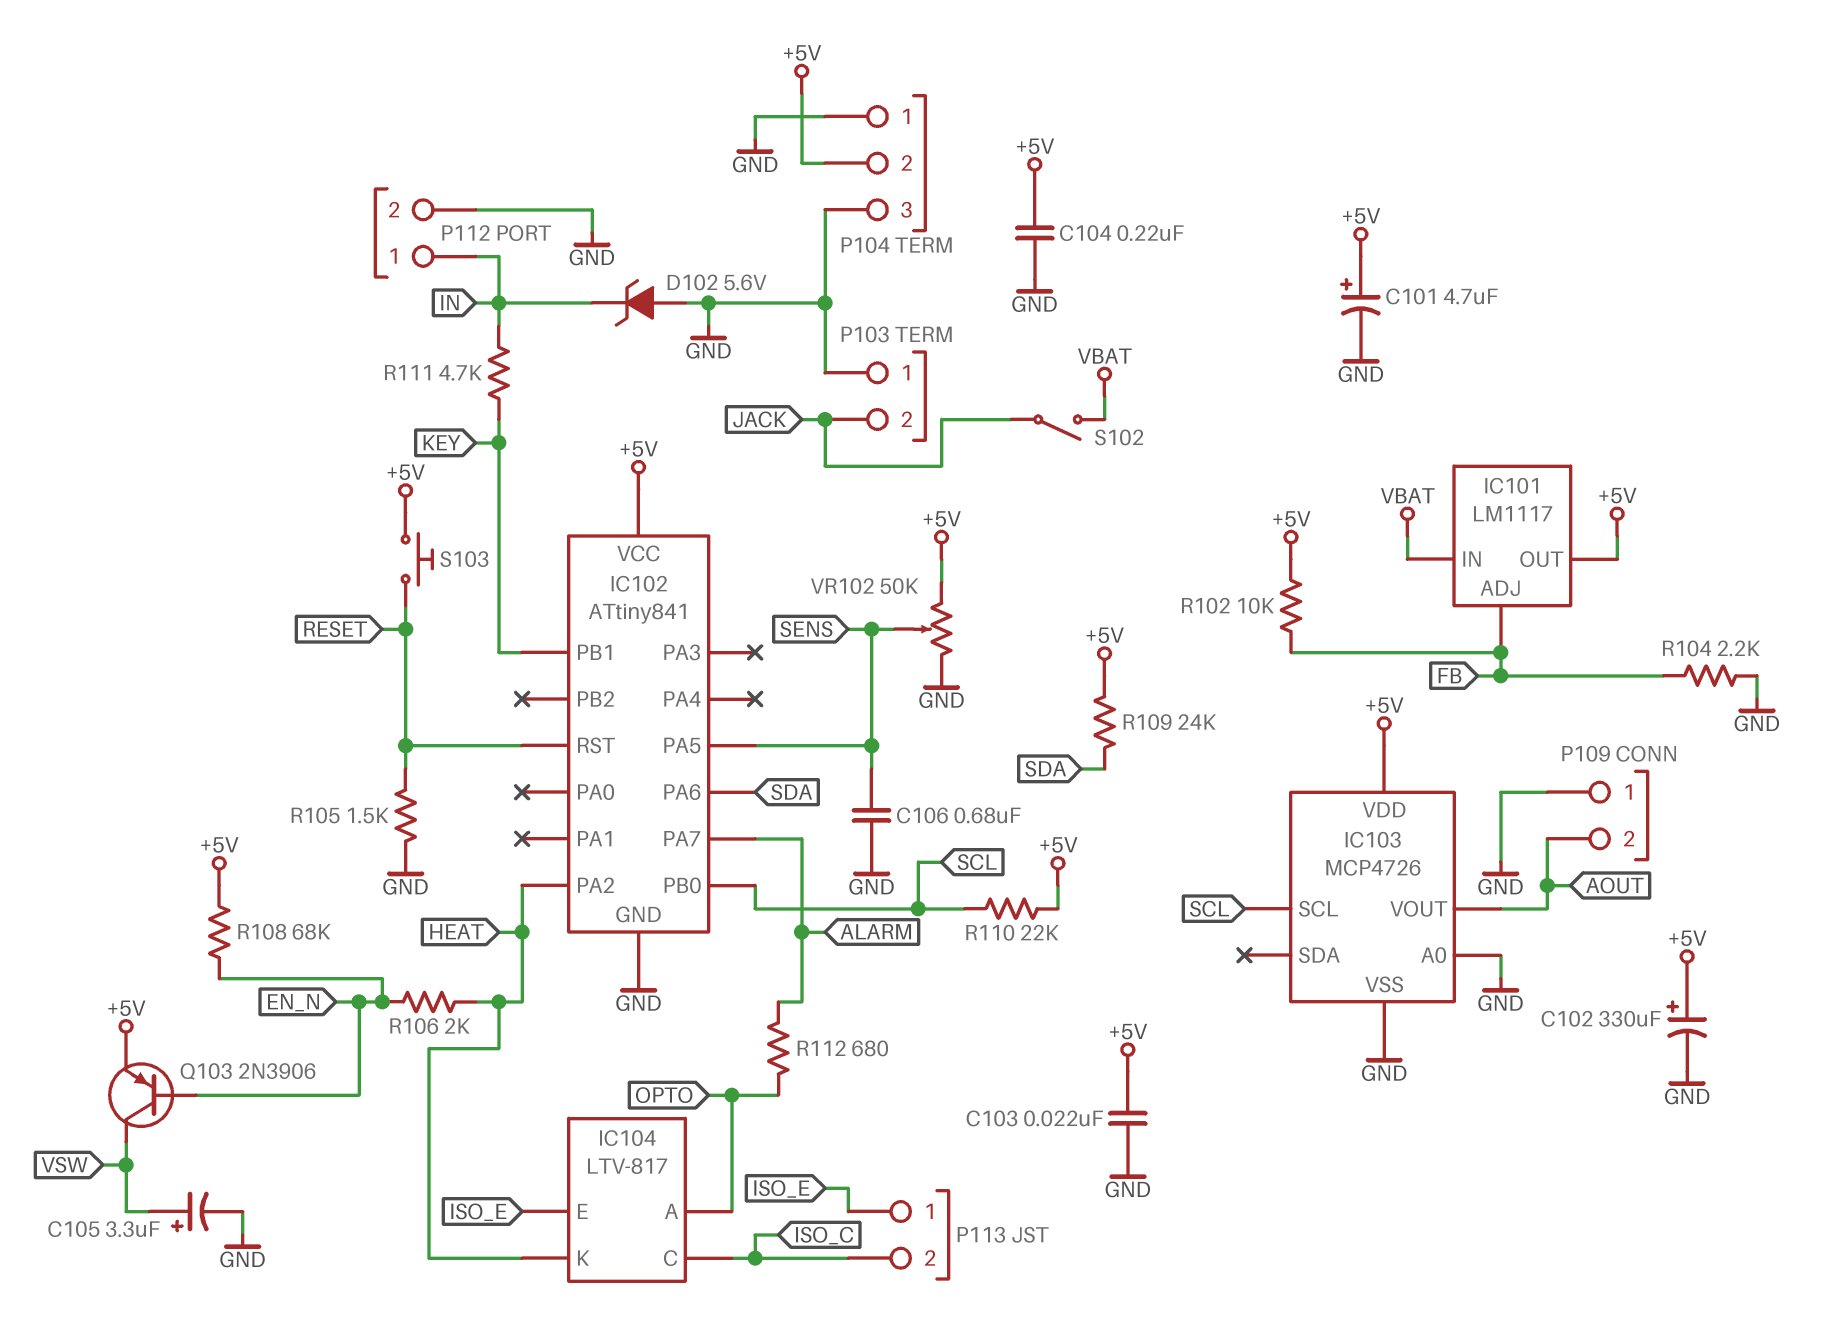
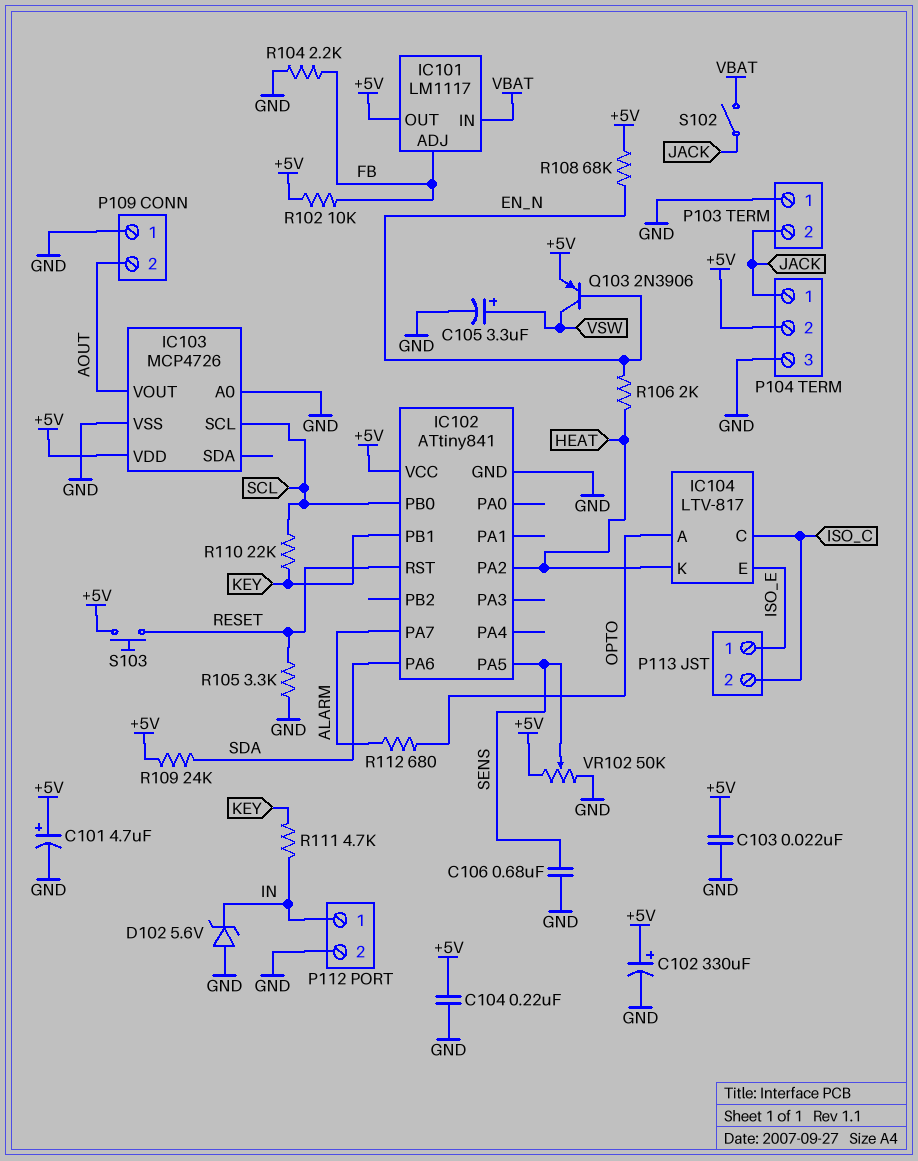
P104 pin 1: GND -> JACK
R105: 1.5k (GND, RESET) -> 3.3k (GND, RESET)
R110: 22k (+5V, SCL) -> 22k (KEY, SCL)

